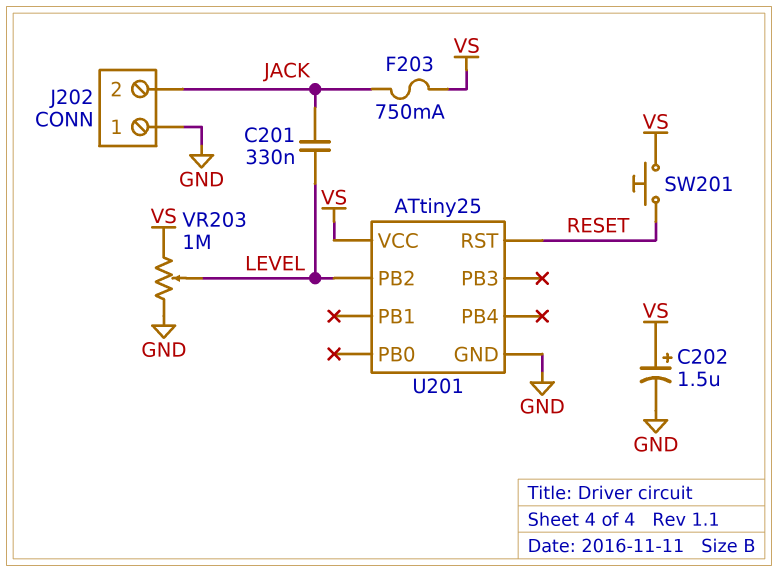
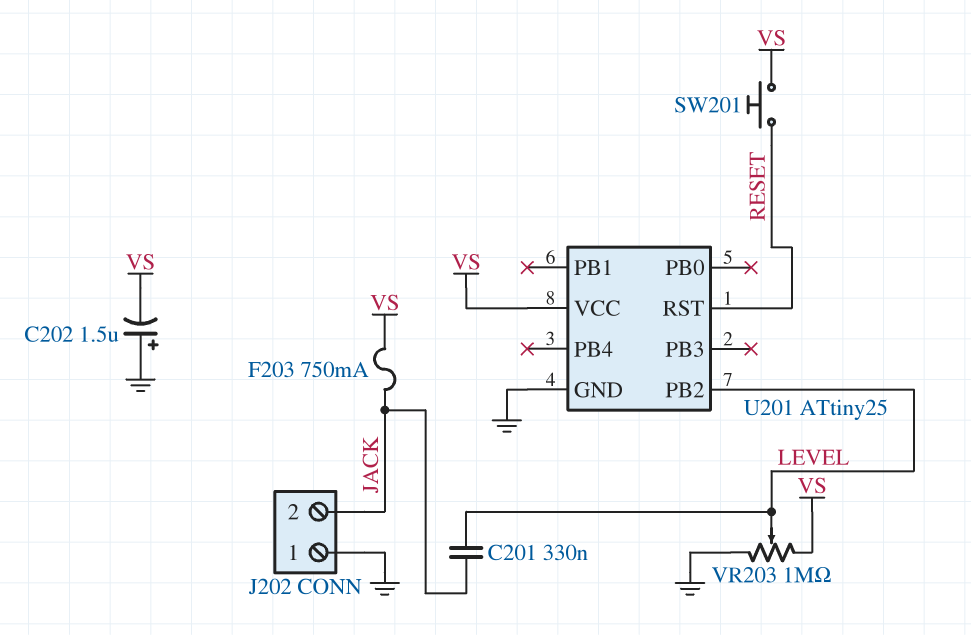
C202: 1.5uF (plus VS, minus GND) -> 1.5uF (plus GND, minus VS)

